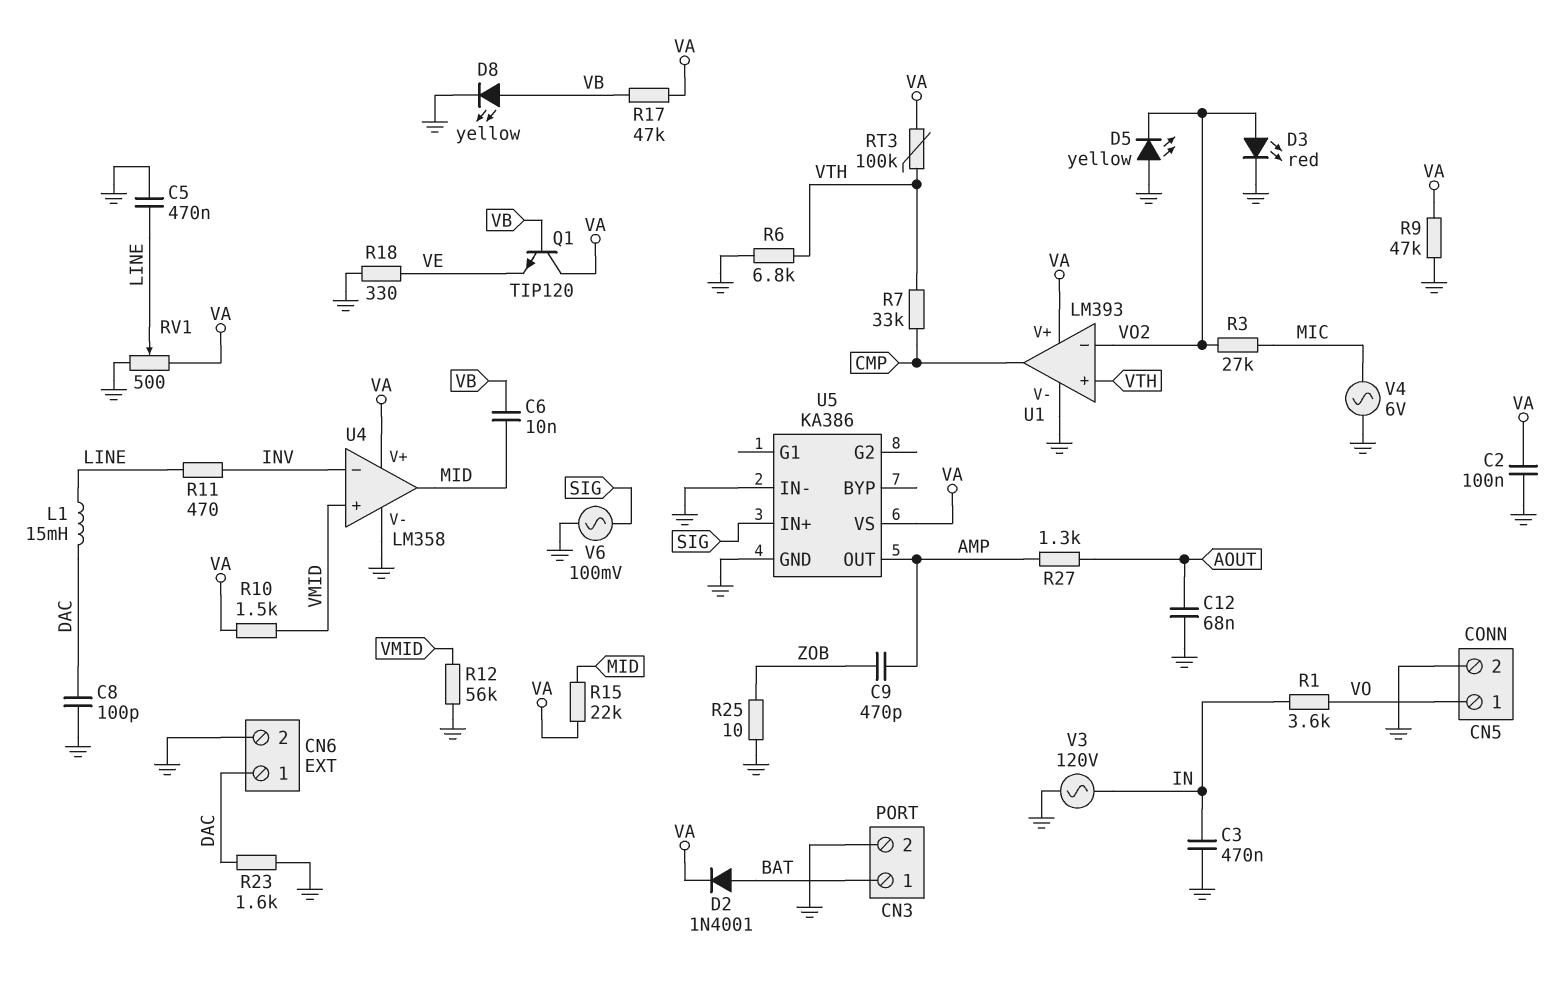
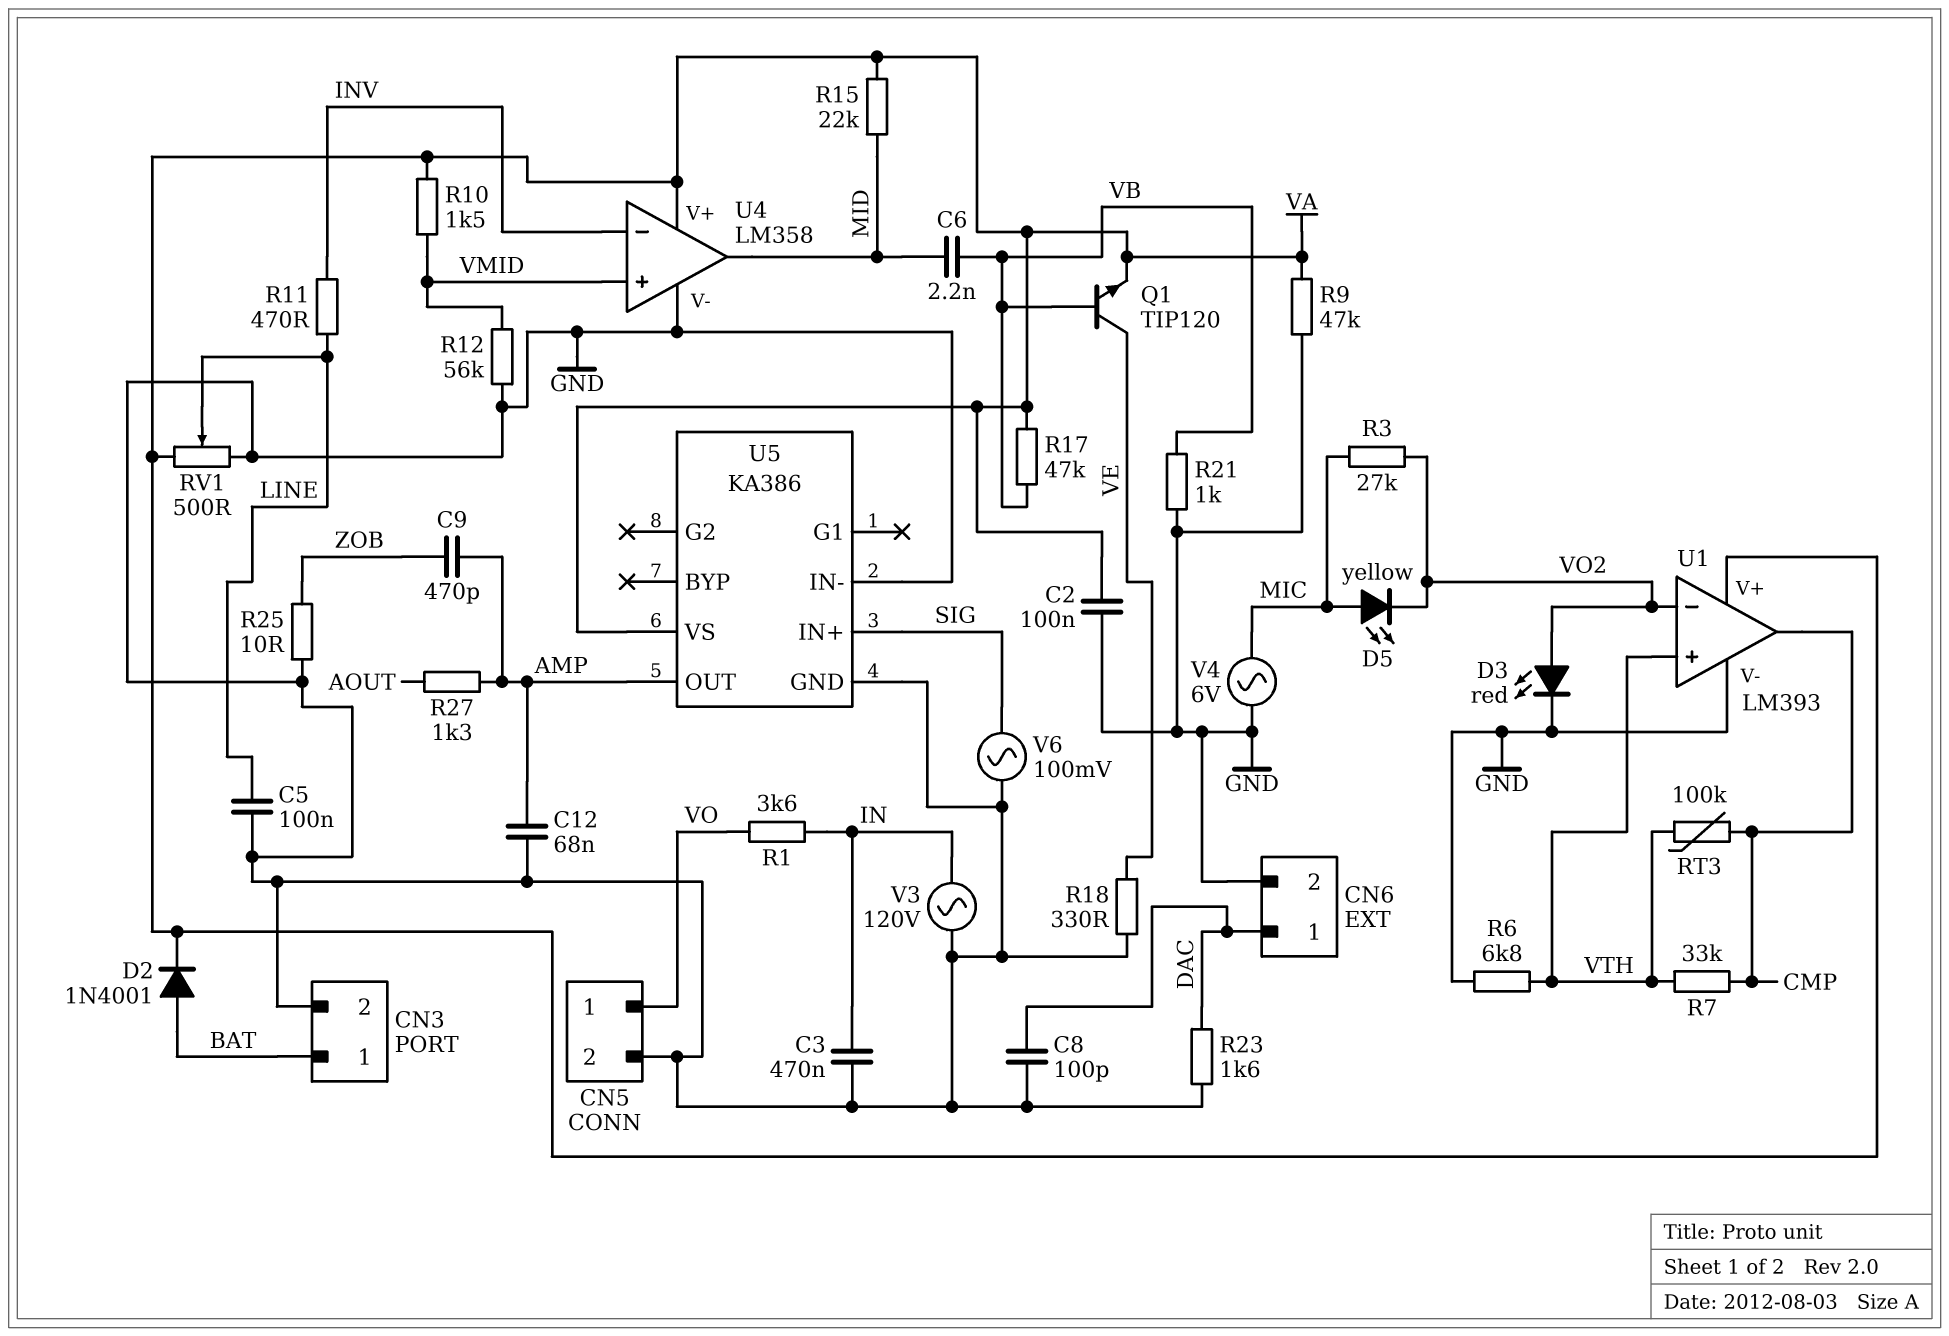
C5: 470nF (GND, LINE) -> 100nF (GND, LINE)
C6: 10nF (MID, VB) -> 2.2nF (MID, VB)
C12: 68nF (AOUT, GND) -> 68nF (AMP, GND)
D5: LED yellow (A GND, K VO2) -> LED yellow (A MIC, K VO2)
D8: LED yellow (A VB, K GND) -> none
L1: 15mH (DAC, LINE) -> none
Q1: NPN TIP120 (B VB, C VA, E VE) -> NPN TIP120 (B VB, C VE, E VA)
R21: none -> 1k (GND, VB)
RT3: 100k (VA, VTH) -> 100k (CMP, VTH)

